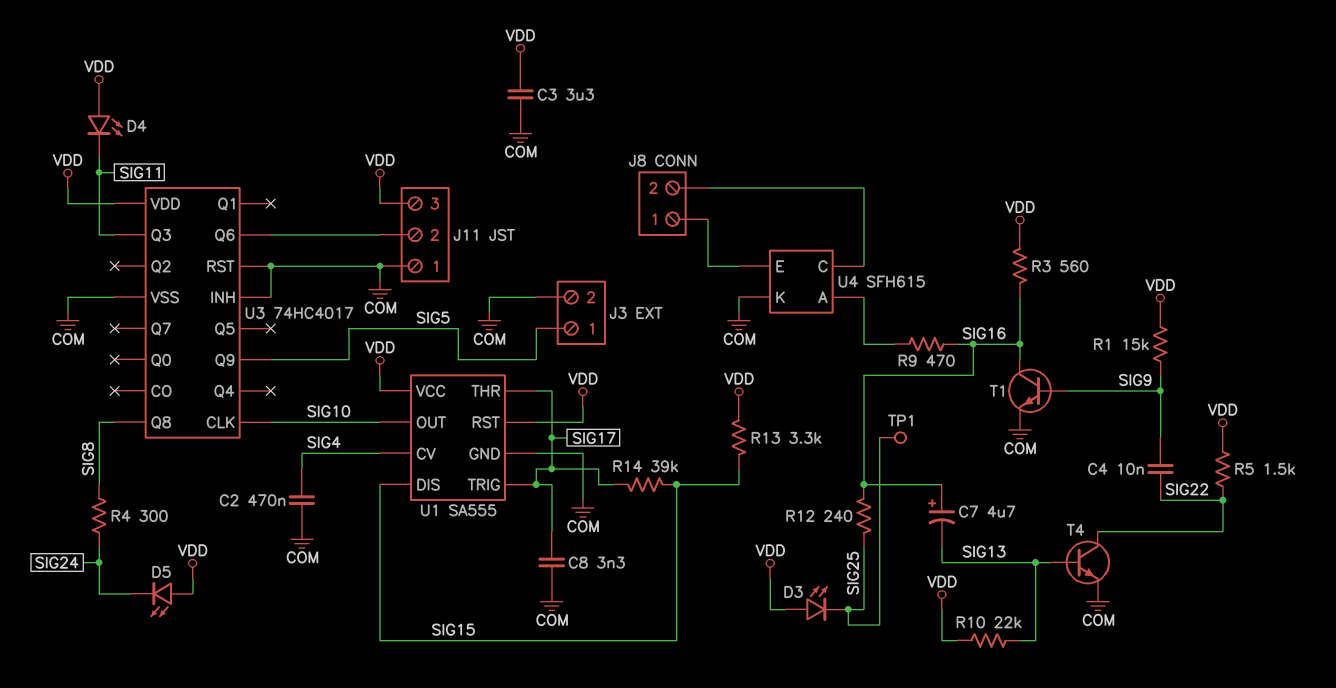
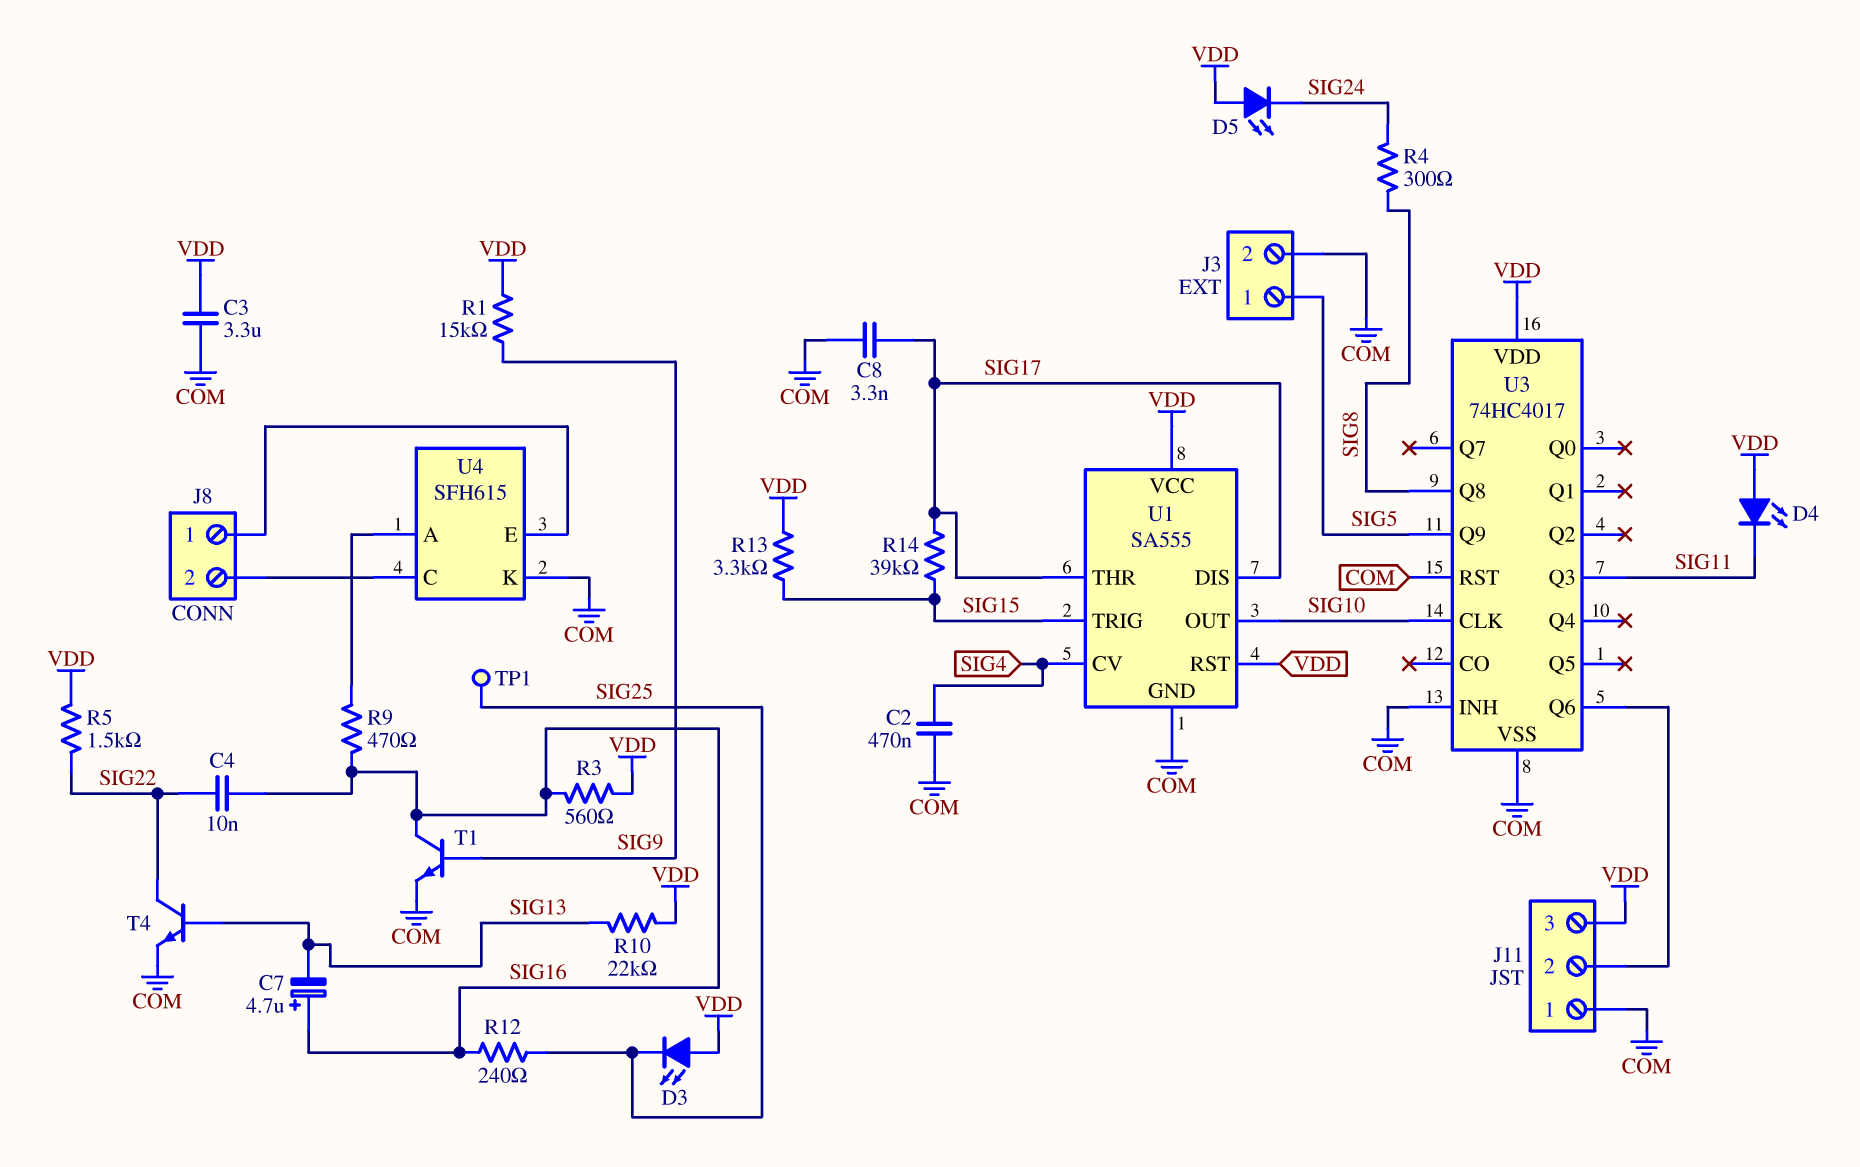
C4: 10nF (SIG9, SIG22) -> 10nF (SIG16, SIG22)
U1 pin DIS: SIG15 -> SIG17
U1 pin TRIG: SIG17 -> SIG15

